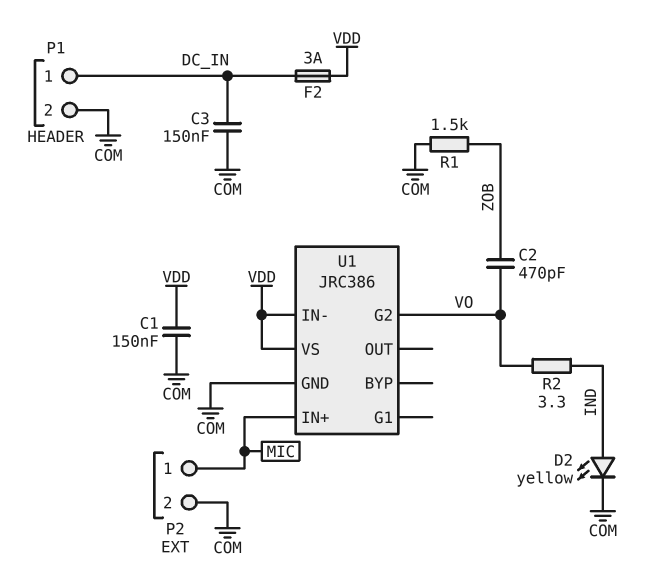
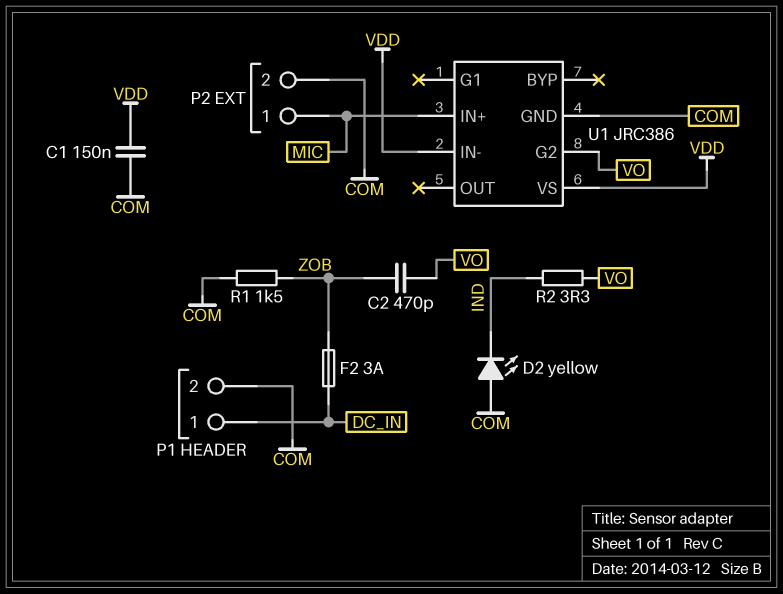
C3: 150nF (COM, DC_IN) -> none
D2: LED yellow (A IND, K COM) -> LED yellow (A COM, K IND)
F2: 3A (DC_IN, VDD) -> 3A (DC_IN, ZOB)

